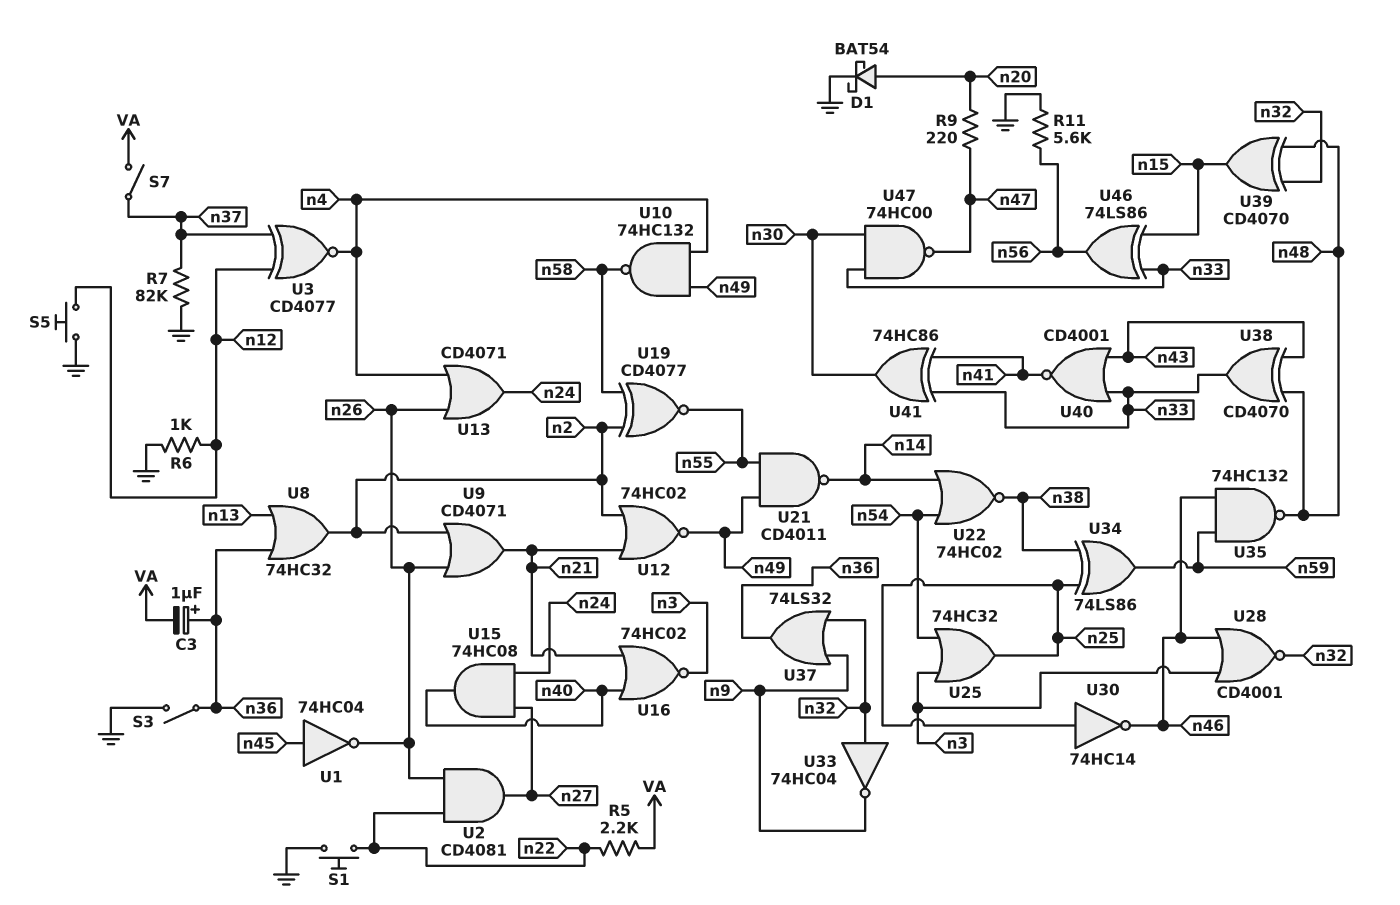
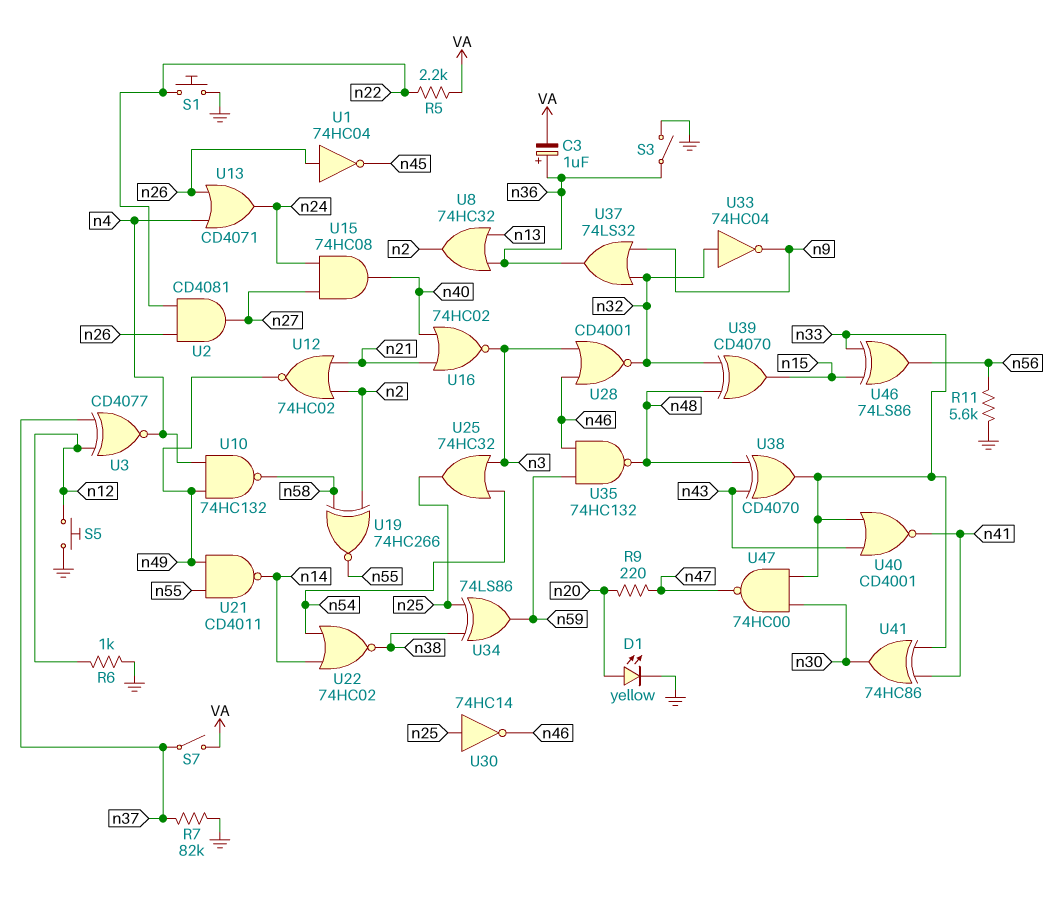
D1: schottky BAT54 (A n20, K GND) -> LED yellow (A n20, K GND)
U1: NOT 74HC04 (in n45, out n26) -> NOT 74HC04 (in n26, out n45)
U9: OR CD4071 (in n2, in n26, out n21) -> none
U19: XNOR CD4077 (in n2, in n58, out n55) -> XNOR 74HC266 (in n2, in n58, out n55)

